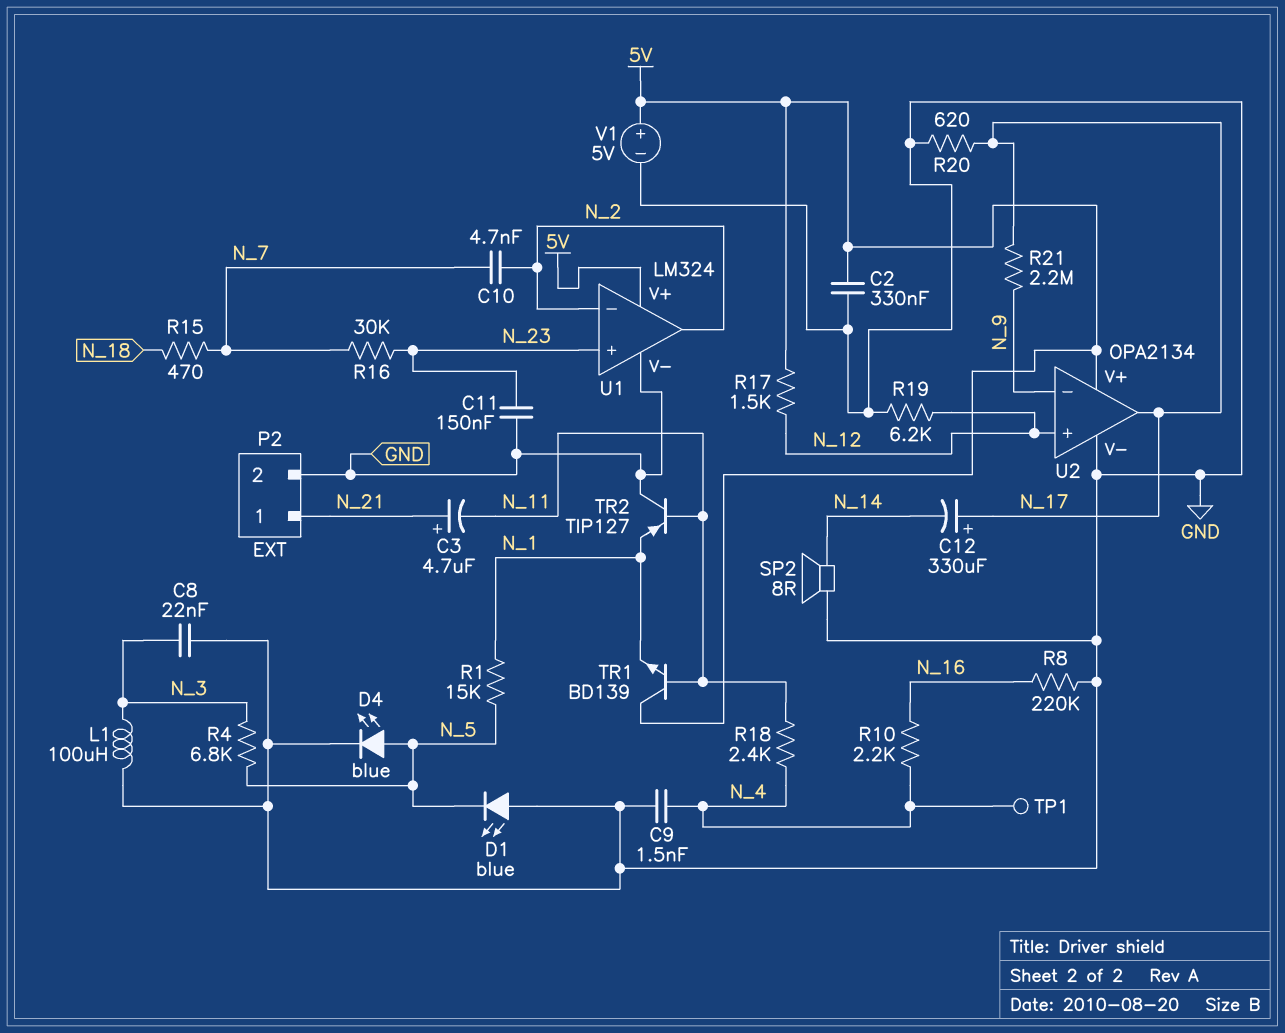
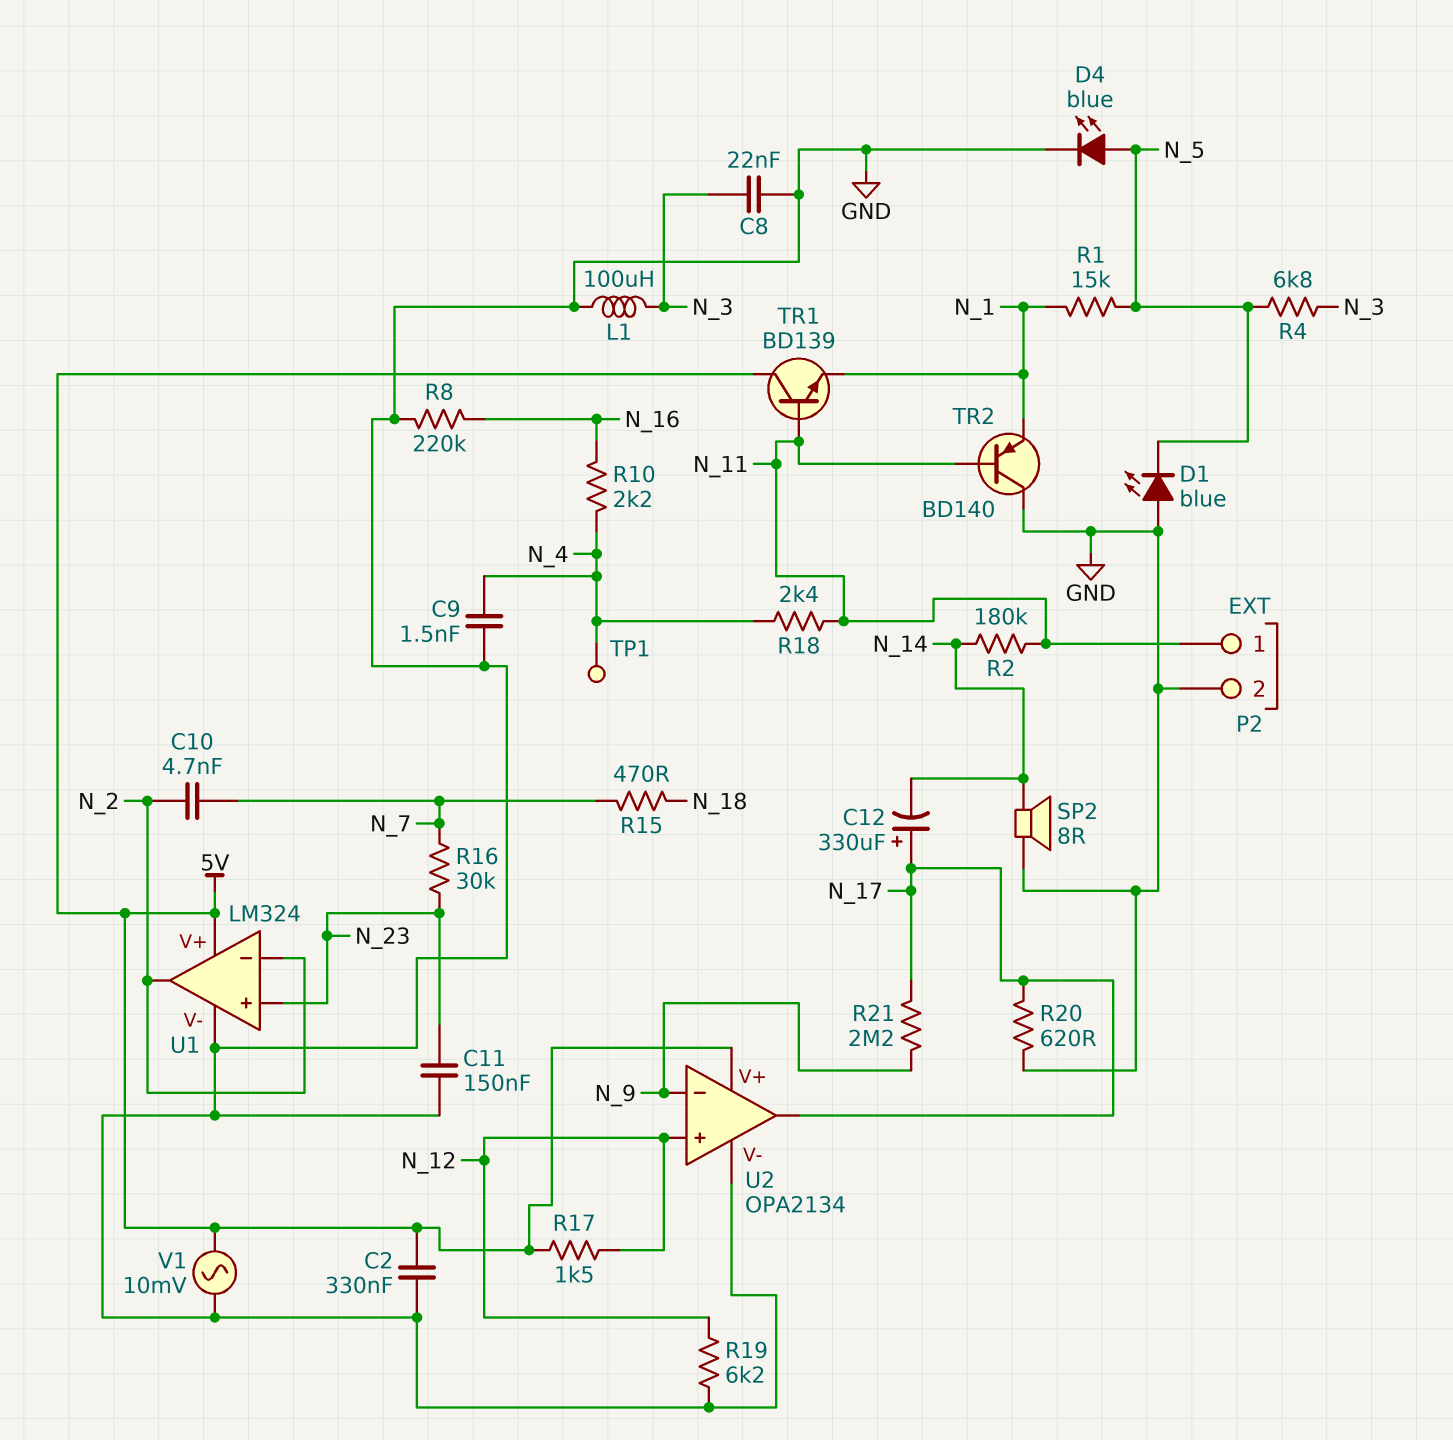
C3: 4.7uF (plus N_21, minus N_11) -> none
P2 pin 1: N_21 -> N_11
R2: none -> 180k (N_11, N_14)
TR2: PNP TIP127 (B N_11, C GND, E N_1) -> PNP BD140 (B N_11, C GND, E N_1)
V1: 5V (plus 5V, minus GND) -> AC 10mV (5V, GND)

